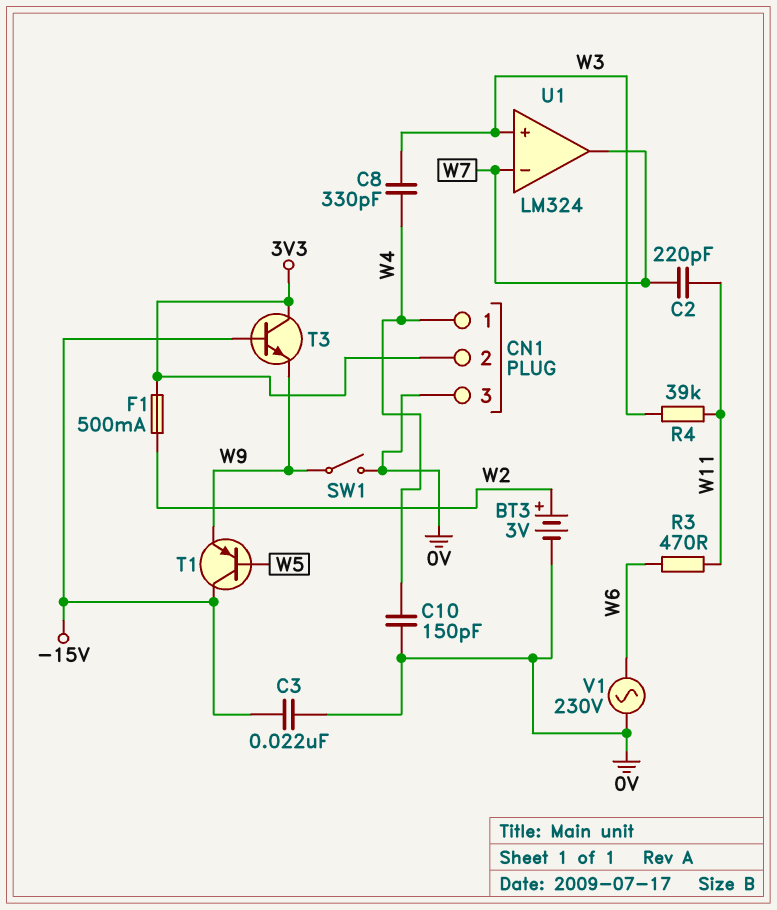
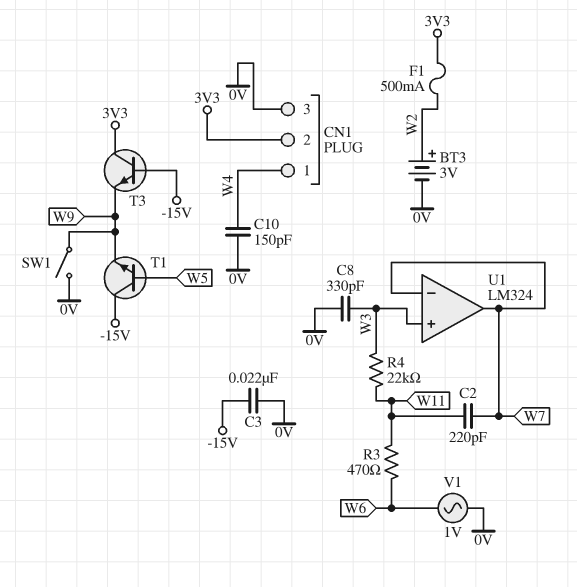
C8: 330pF (W3, W4) -> 330pF (0V, W3)
R4: 39k (W3, W11) -> 22k (W3, W11)
T1: PNP (B W5, C -15V, E W9) -> NPN (B W5, C -15V, E W9)
V1: AC 230V (0V, W6) -> AC 1V (0V, W6)

